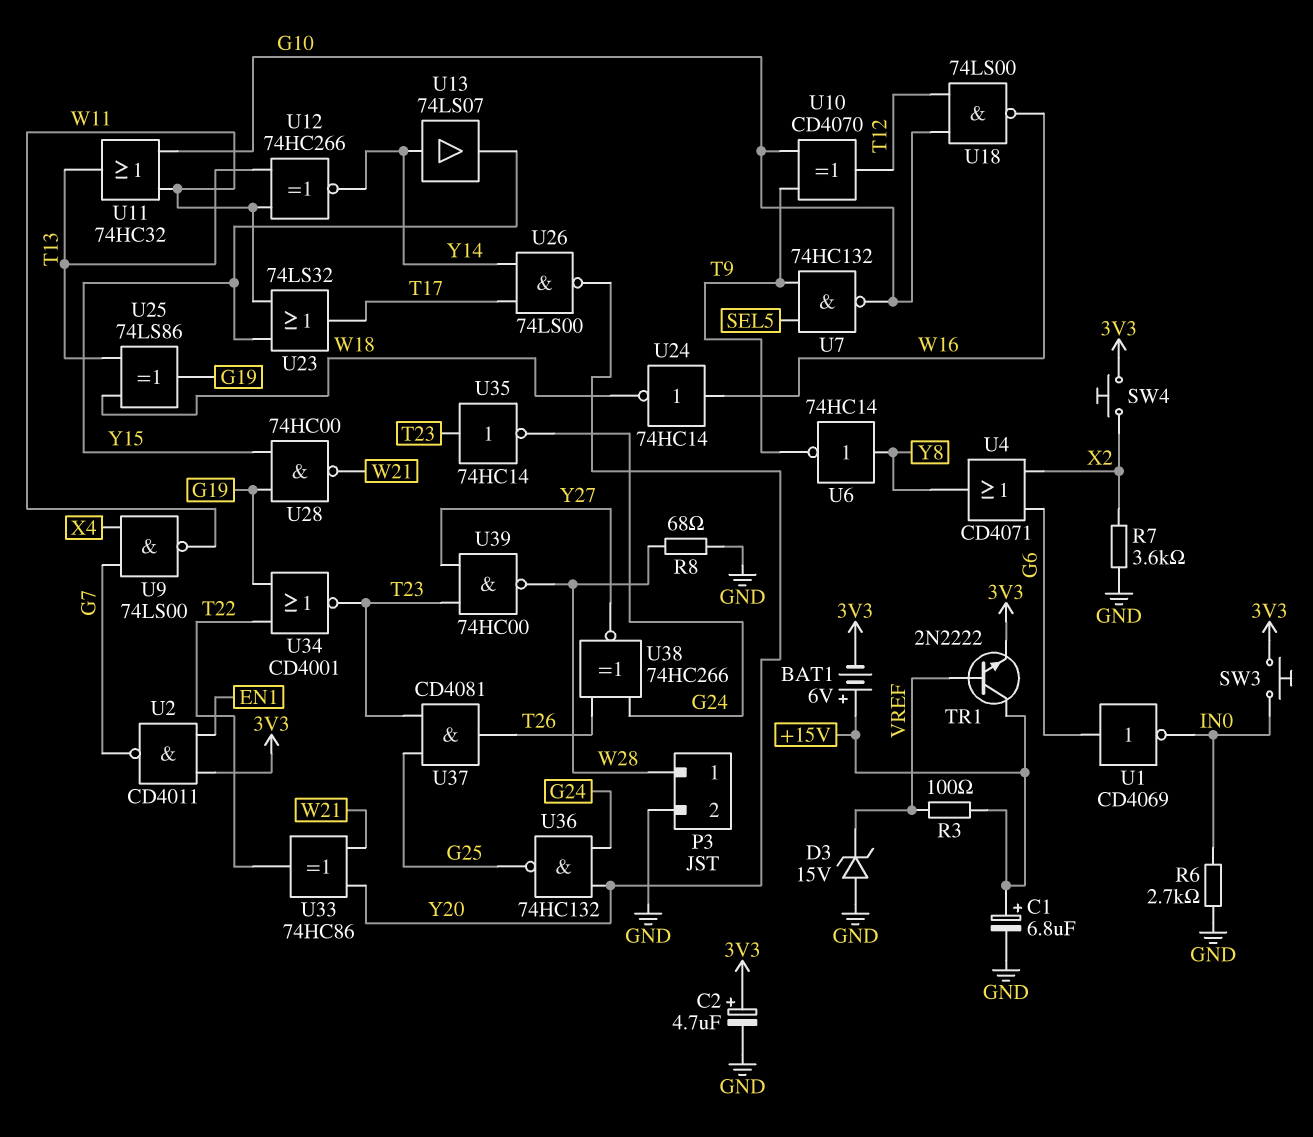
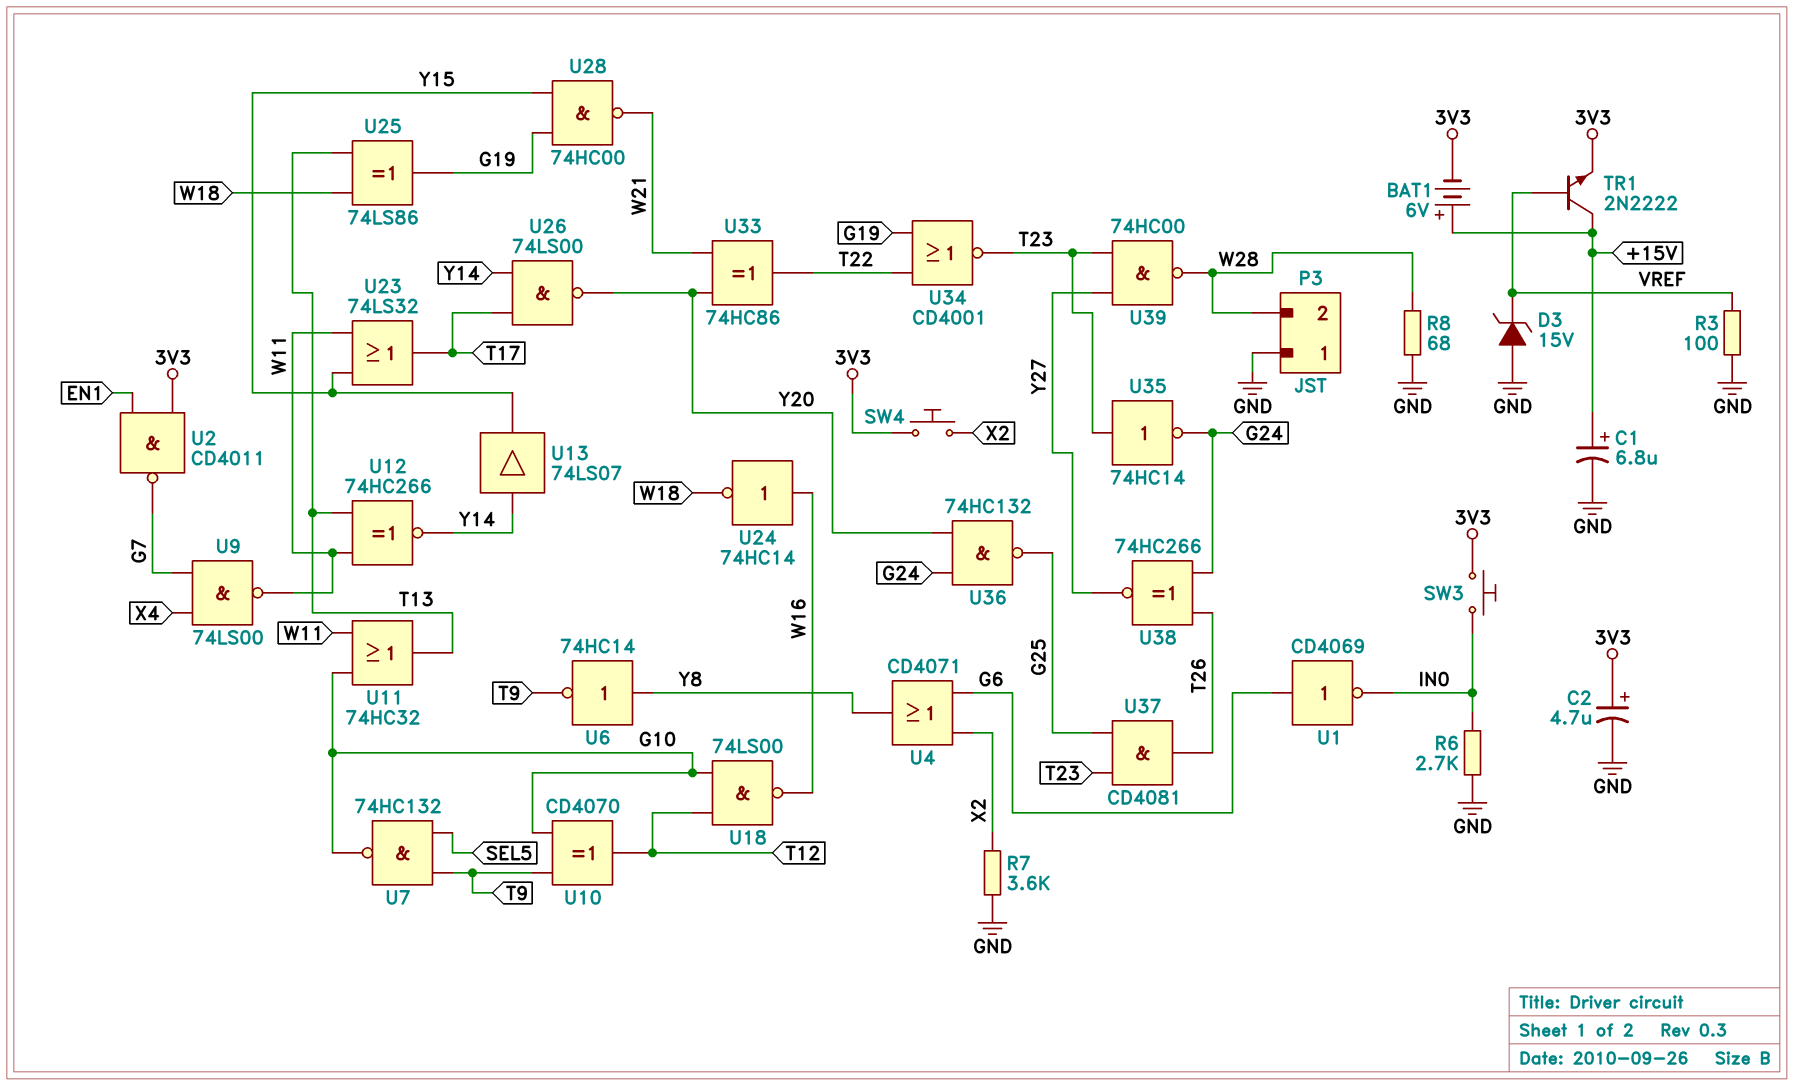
P3 pin 1: W28 -> GND
P3 pin 2: GND -> W28
R3: 100 (+15V, VREF) -> 100 (GND, VREF)

